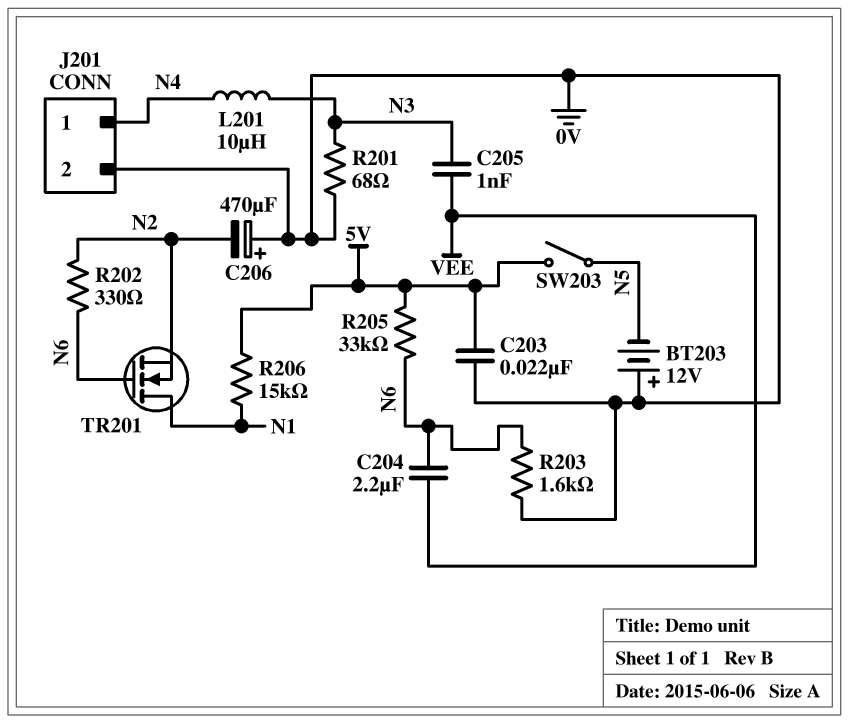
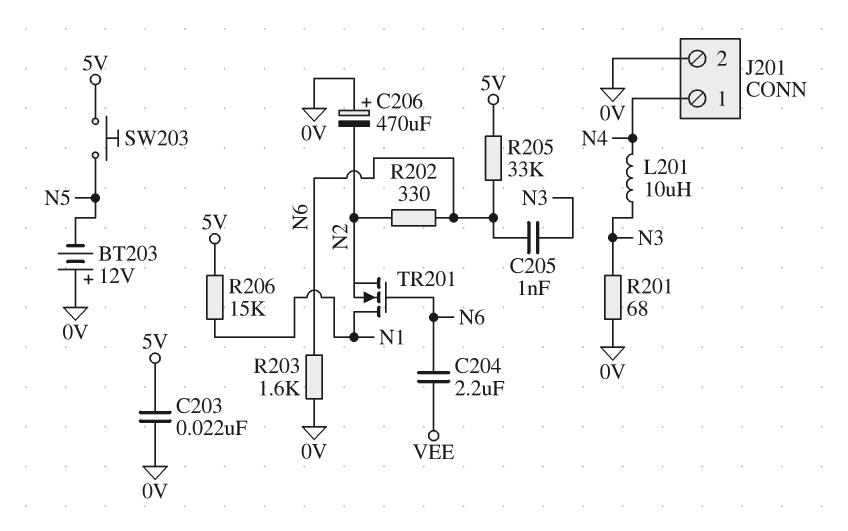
C205: 1nF (N3, VEE) -> 1nF (N3, N6)
SW203: switch (5V, N5) -> button (5V, N5)

